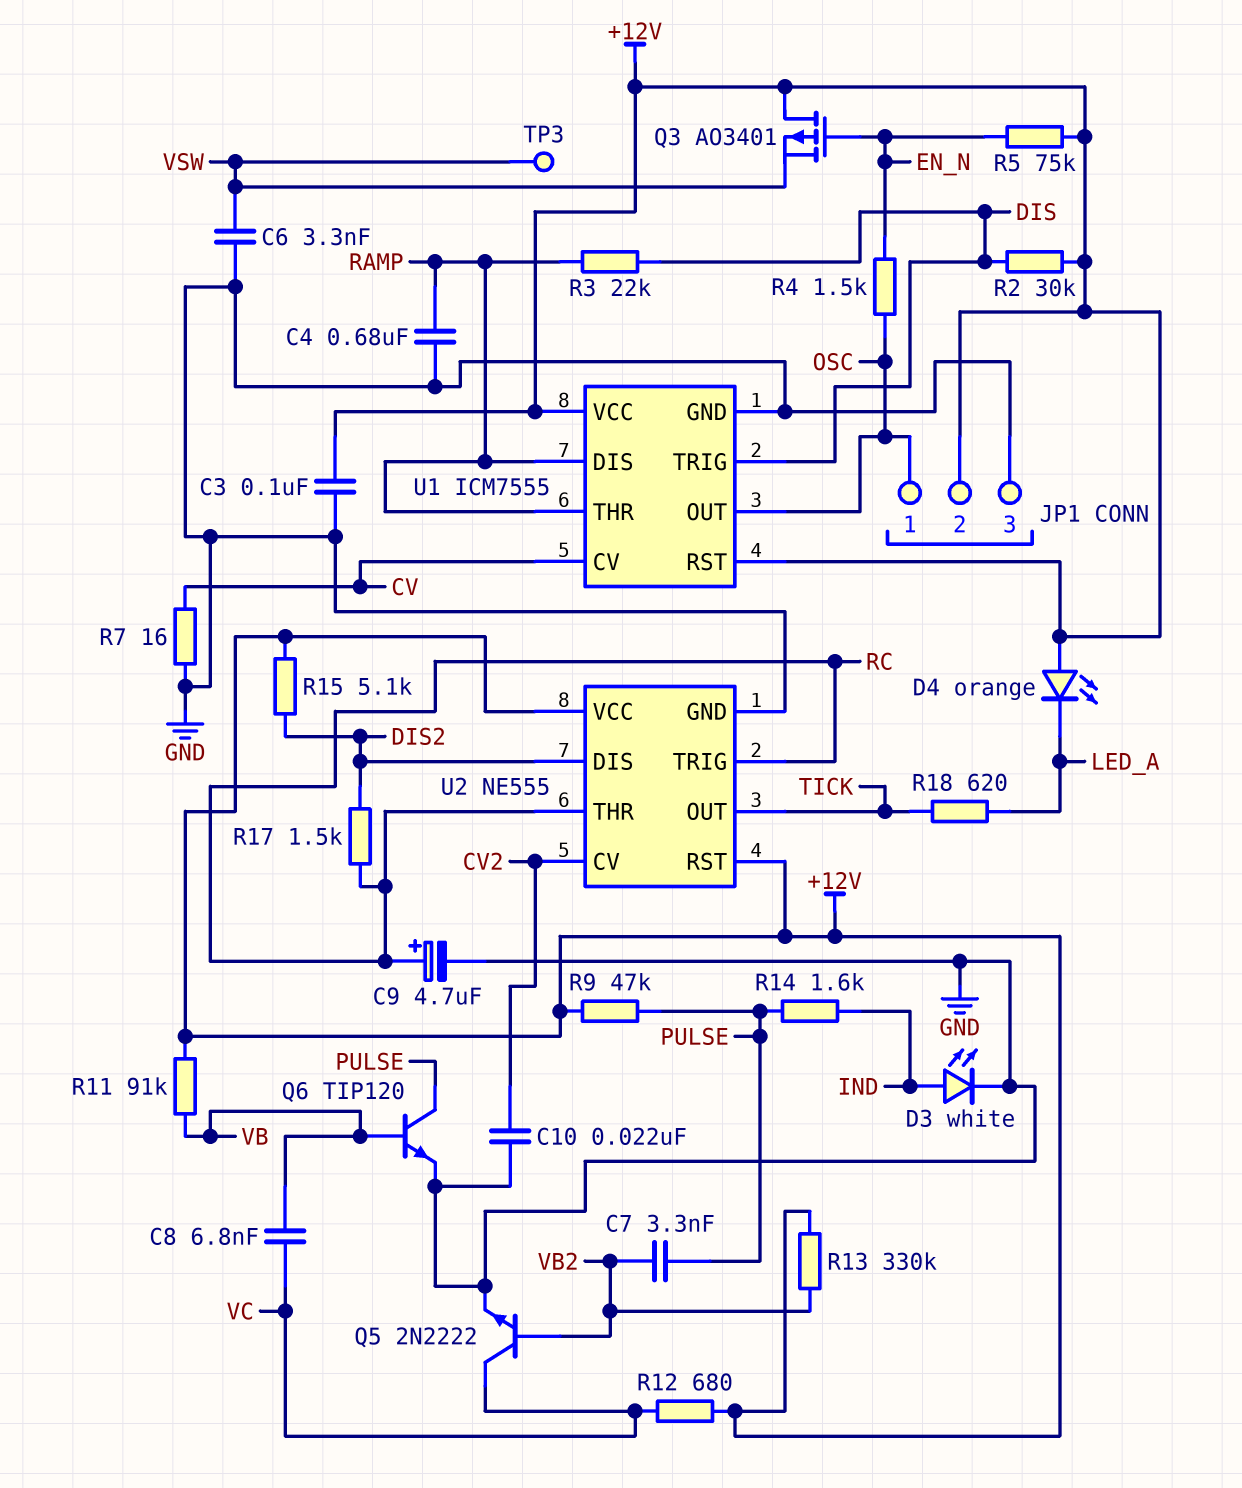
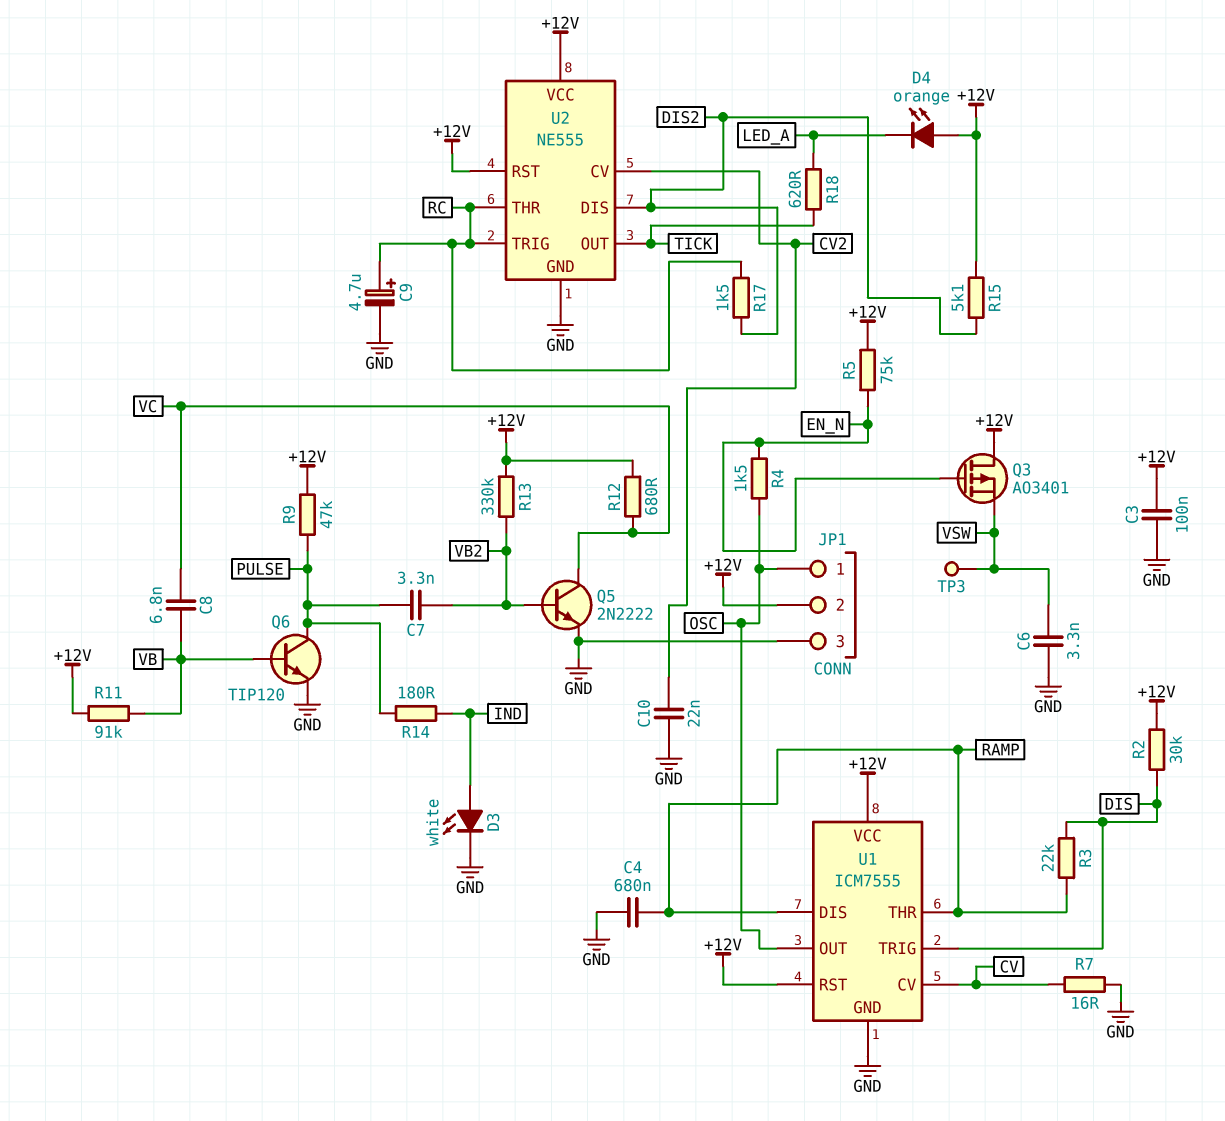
R14: 1.6k (IND, PULSE) -> 180 (IND, PULSE)

